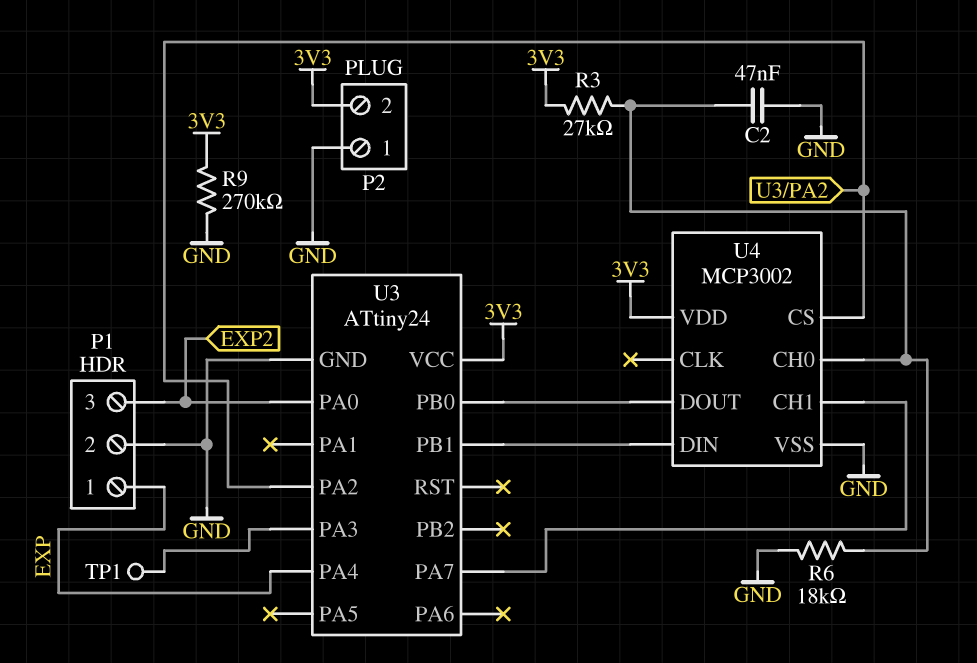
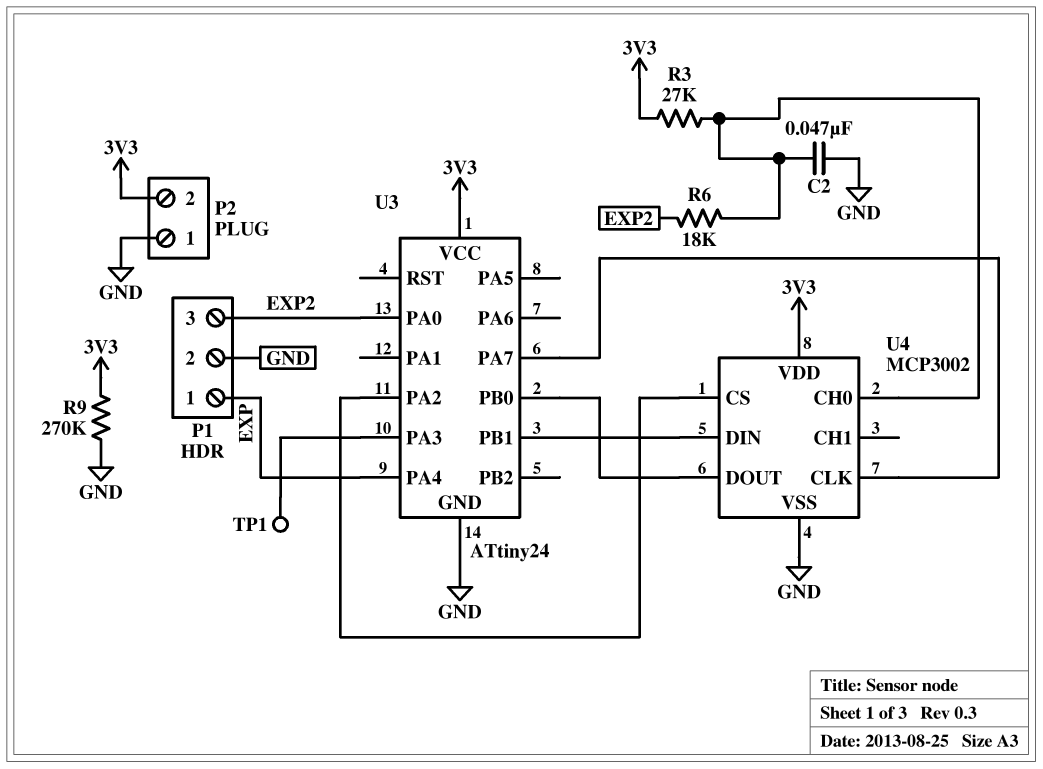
R6: 18k (GND, U4/CH0) -> 18k (EXP2, U4/CH0)
U4 pin CH1: U3/PA7 -> none
U4 pin CLK: none -> U3/PA7

